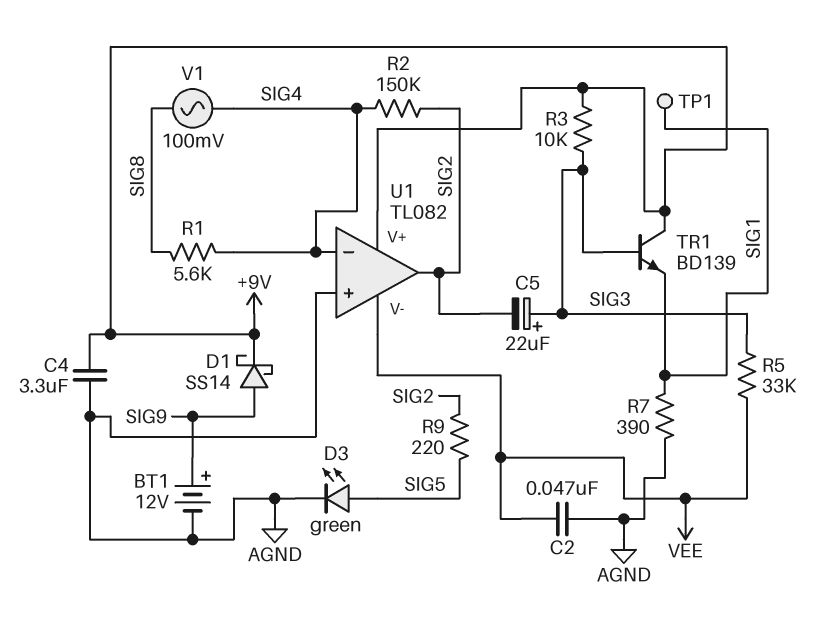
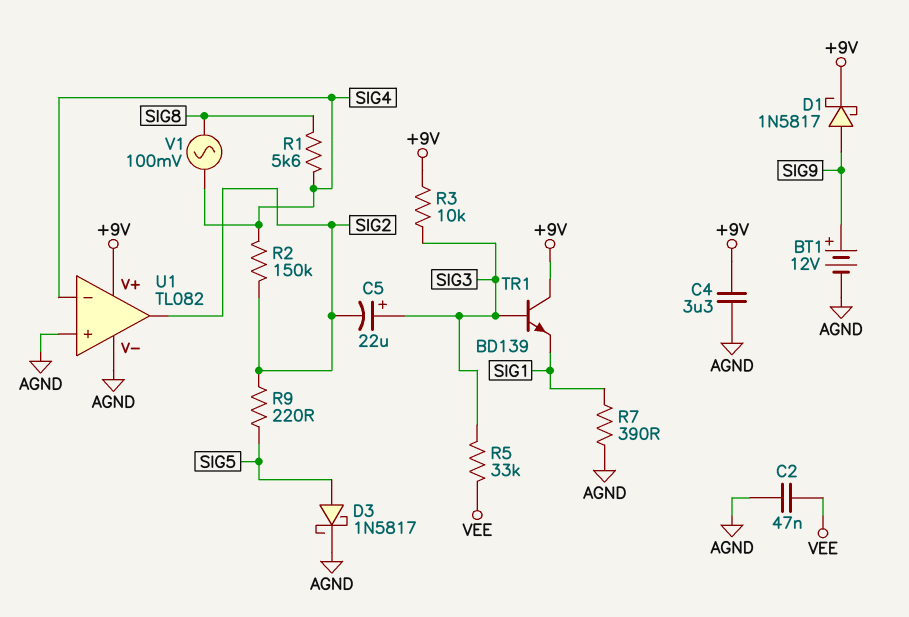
D1: schottky SS14 (A SIG9, K +9V) -> schottky 1N5817 (A SIG9, K +9V)
D3: LED green (A SIG5, K AGND) -> schottky 1N5817 (A SIG5, K AGND)
TP1: test point (SIG1) -> none
U1 pin V-: VEE -> AGND

